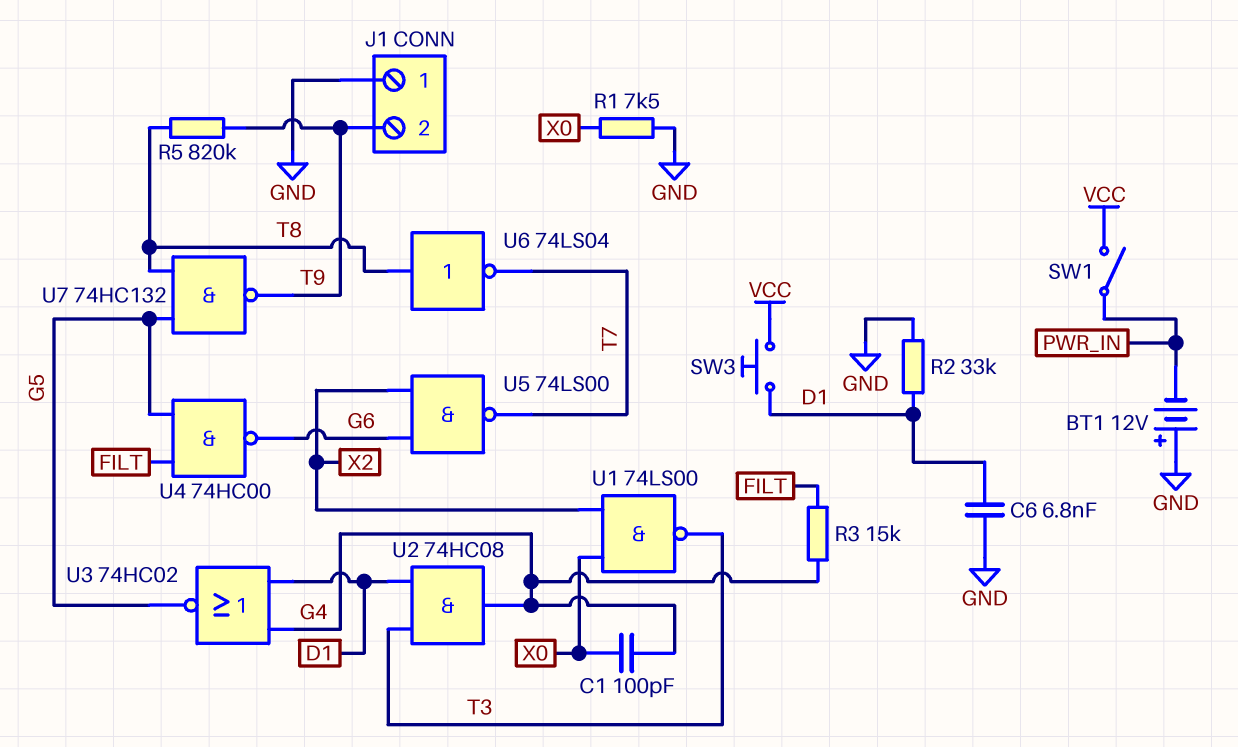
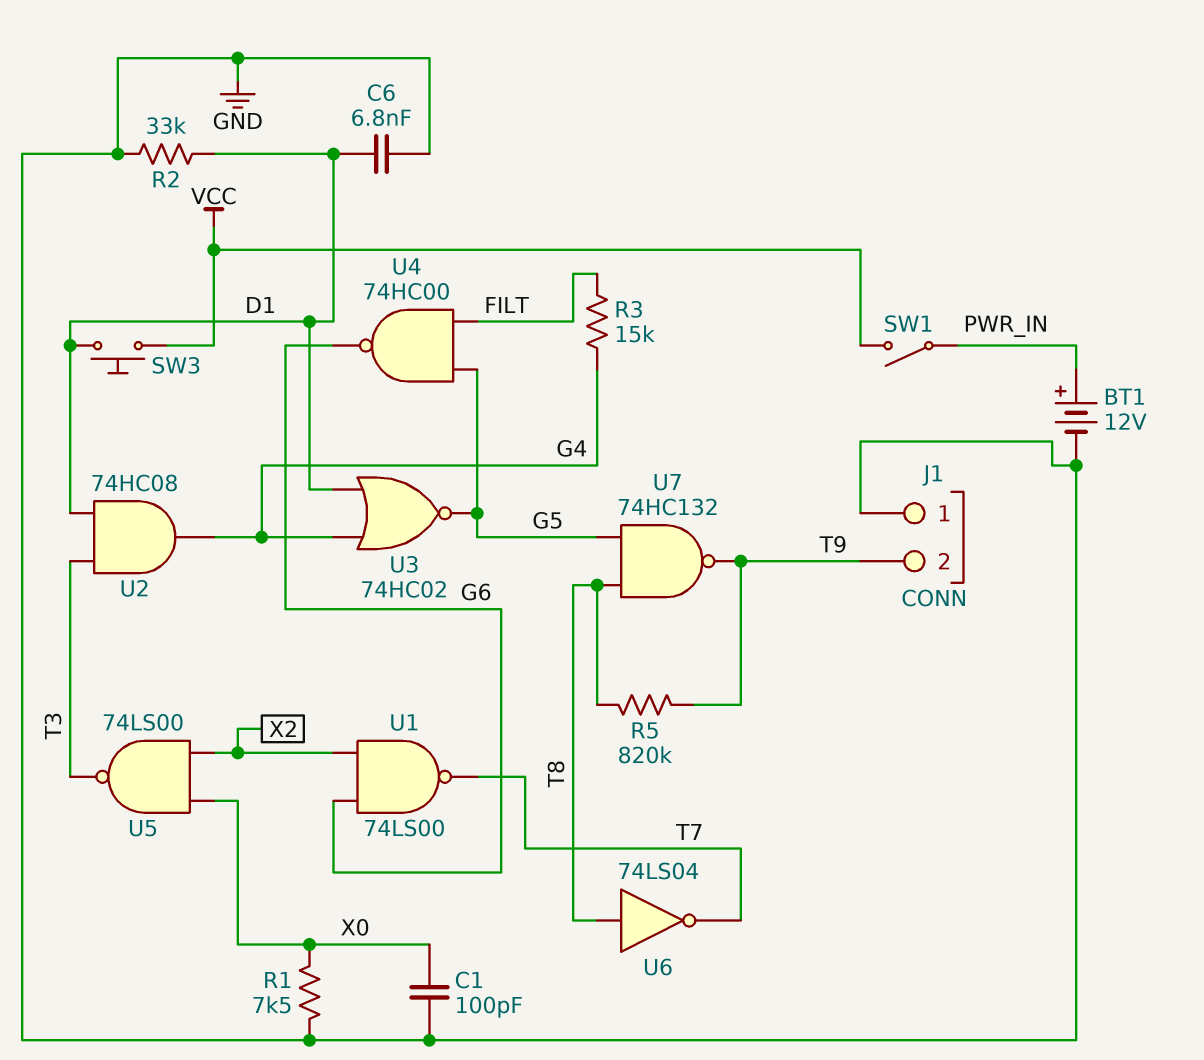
BT1: 12V (plus GND, minus PWR_IN) -> 12V (plus PWR_IN, minus GND)
C1: 100pF (G4, X0) -> 100pF (GND, X0)
U1: NAND 74LS00 (in X0, in X2, out T3) -> NAND 74LS00 (in G6, in X2, out T7)
U5: NAND 74LS00 (in G6, in X2, out T7) -> NAND 74LS00 (in X0, in X2, out T3)

